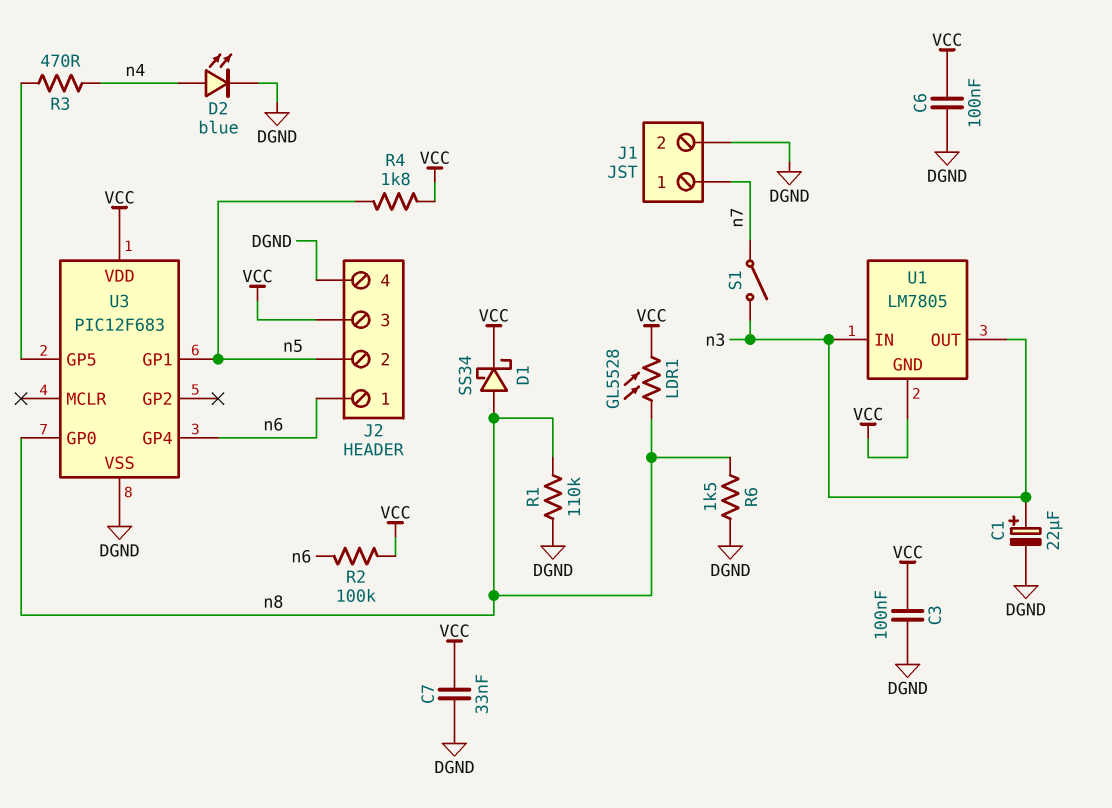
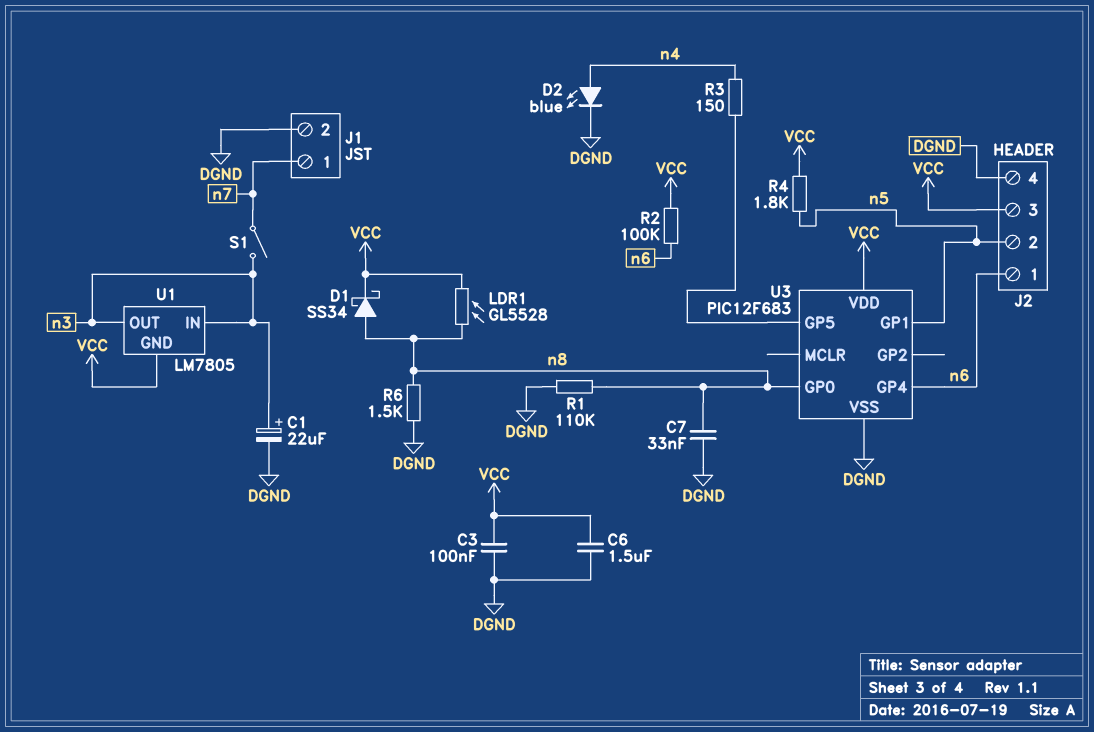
C6: 100nF (DGND, VCC) -> 1.5uF (DGND, VCC)
C7: 33nF (DGND, VCC) -> 33nF (DGND, n8)
R3: 470 (U3/GP5, n4) -> 150 (U3/GP5, n4)

